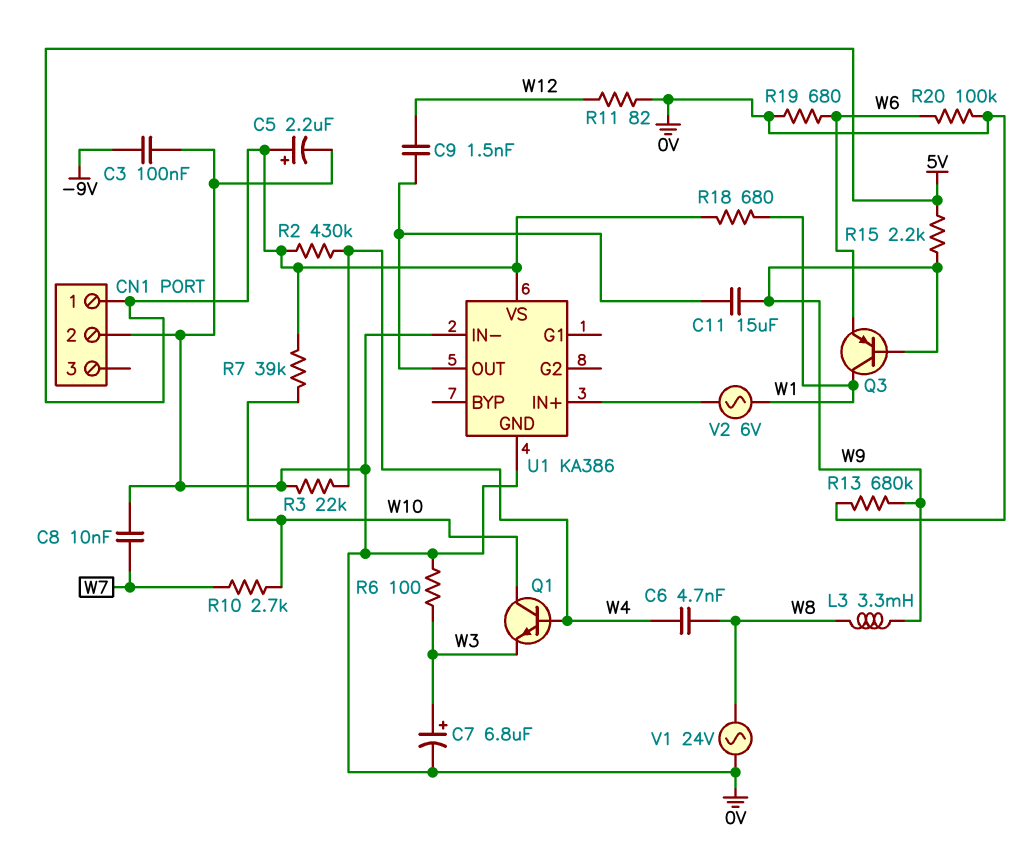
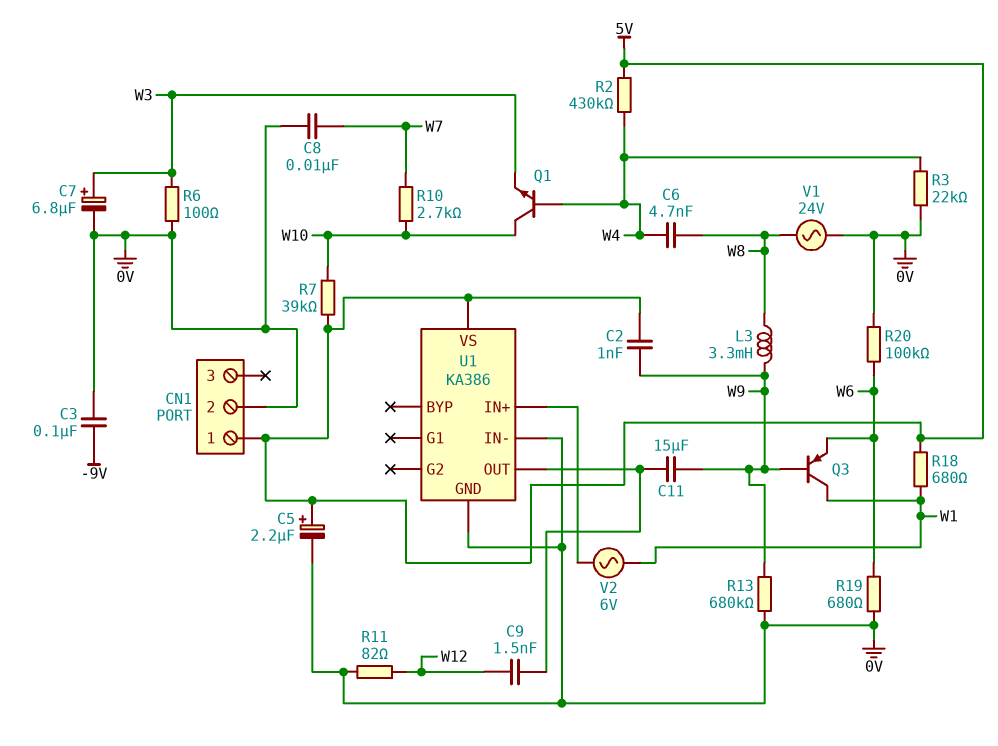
C2: none -> 1nF (5V, W9)
R15: 2.2k (5V, W9) -> none

